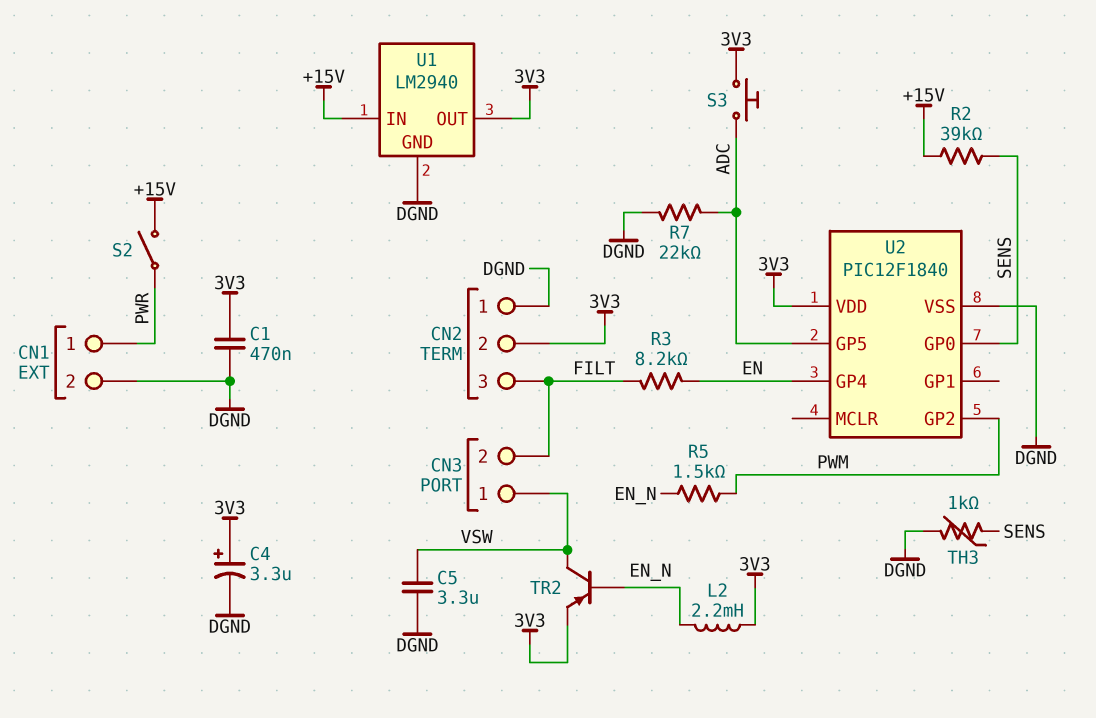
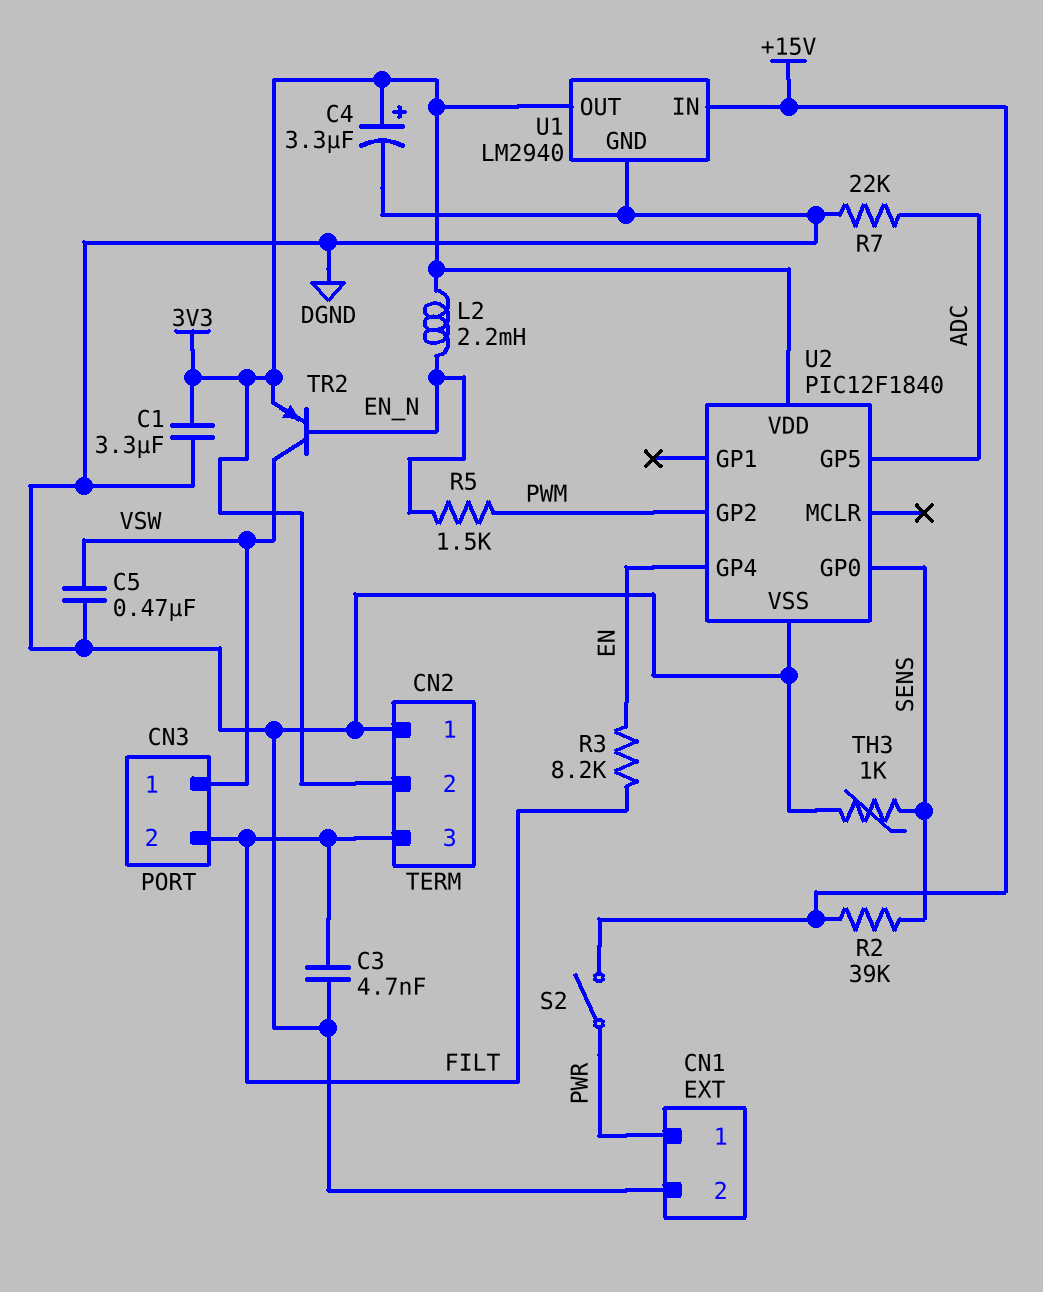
C1: 470nF (3V3, DGND) -> 3.3uF (3V3, DGND)
C3: none -> 4.7nF (DGND, FILT)
C5: 3.3uF (DGND, VSW) -> 470nF (DGND, VSW)
S3: button (3V3, ADC) -> none

